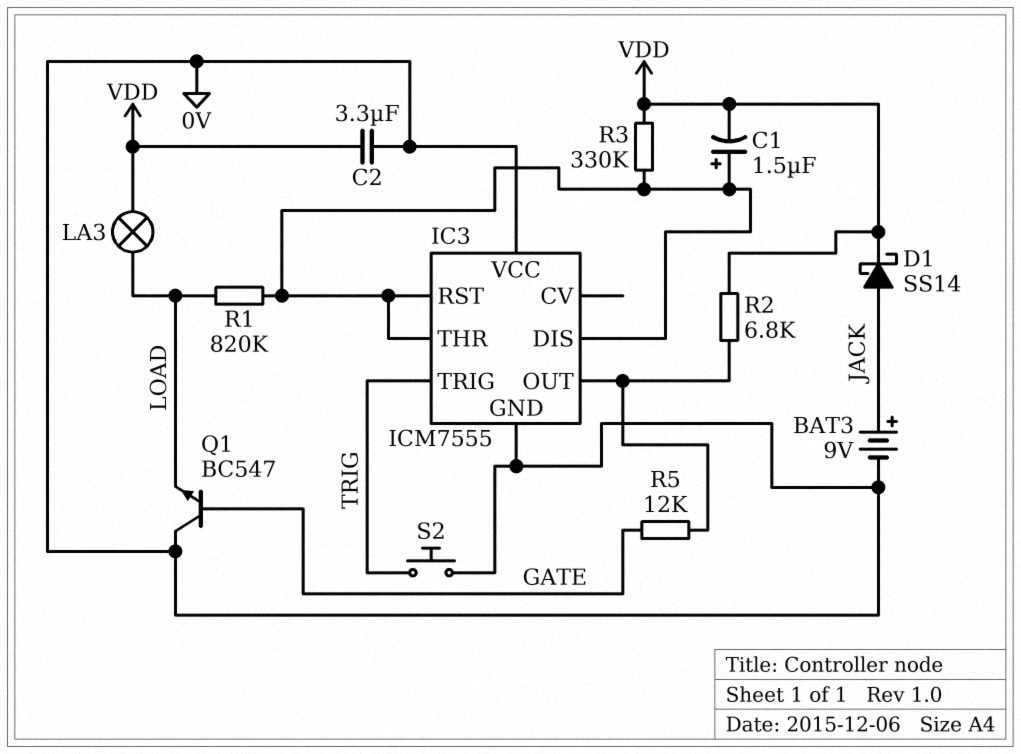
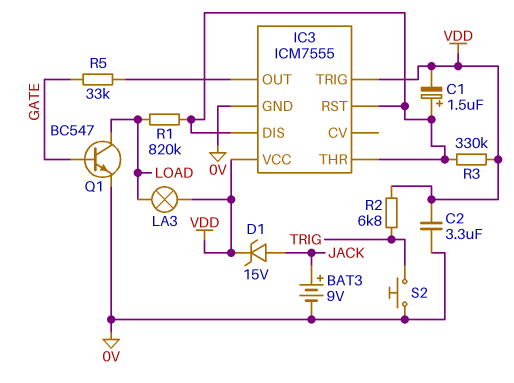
D1: schottky SS14 (A JACK, K VDD) -> zener 15V (A JACK, K VDD)
IC3 pin TRIG: TRIG -> VDD
IC3 pin VCC: 0V -> VDD
Q1: NPN BC547 (B GATE, C 0V, E LOAD) -> NPN BC547 (B GATE, C LOAD, E 0V)
R2: 6.8k (IC3/OUT, VDD) -> 6.8k (TRIG, VDD)
R5: 12k (GATE, IC3/OUT) -> 33k (GATE, IC3/OUT)

